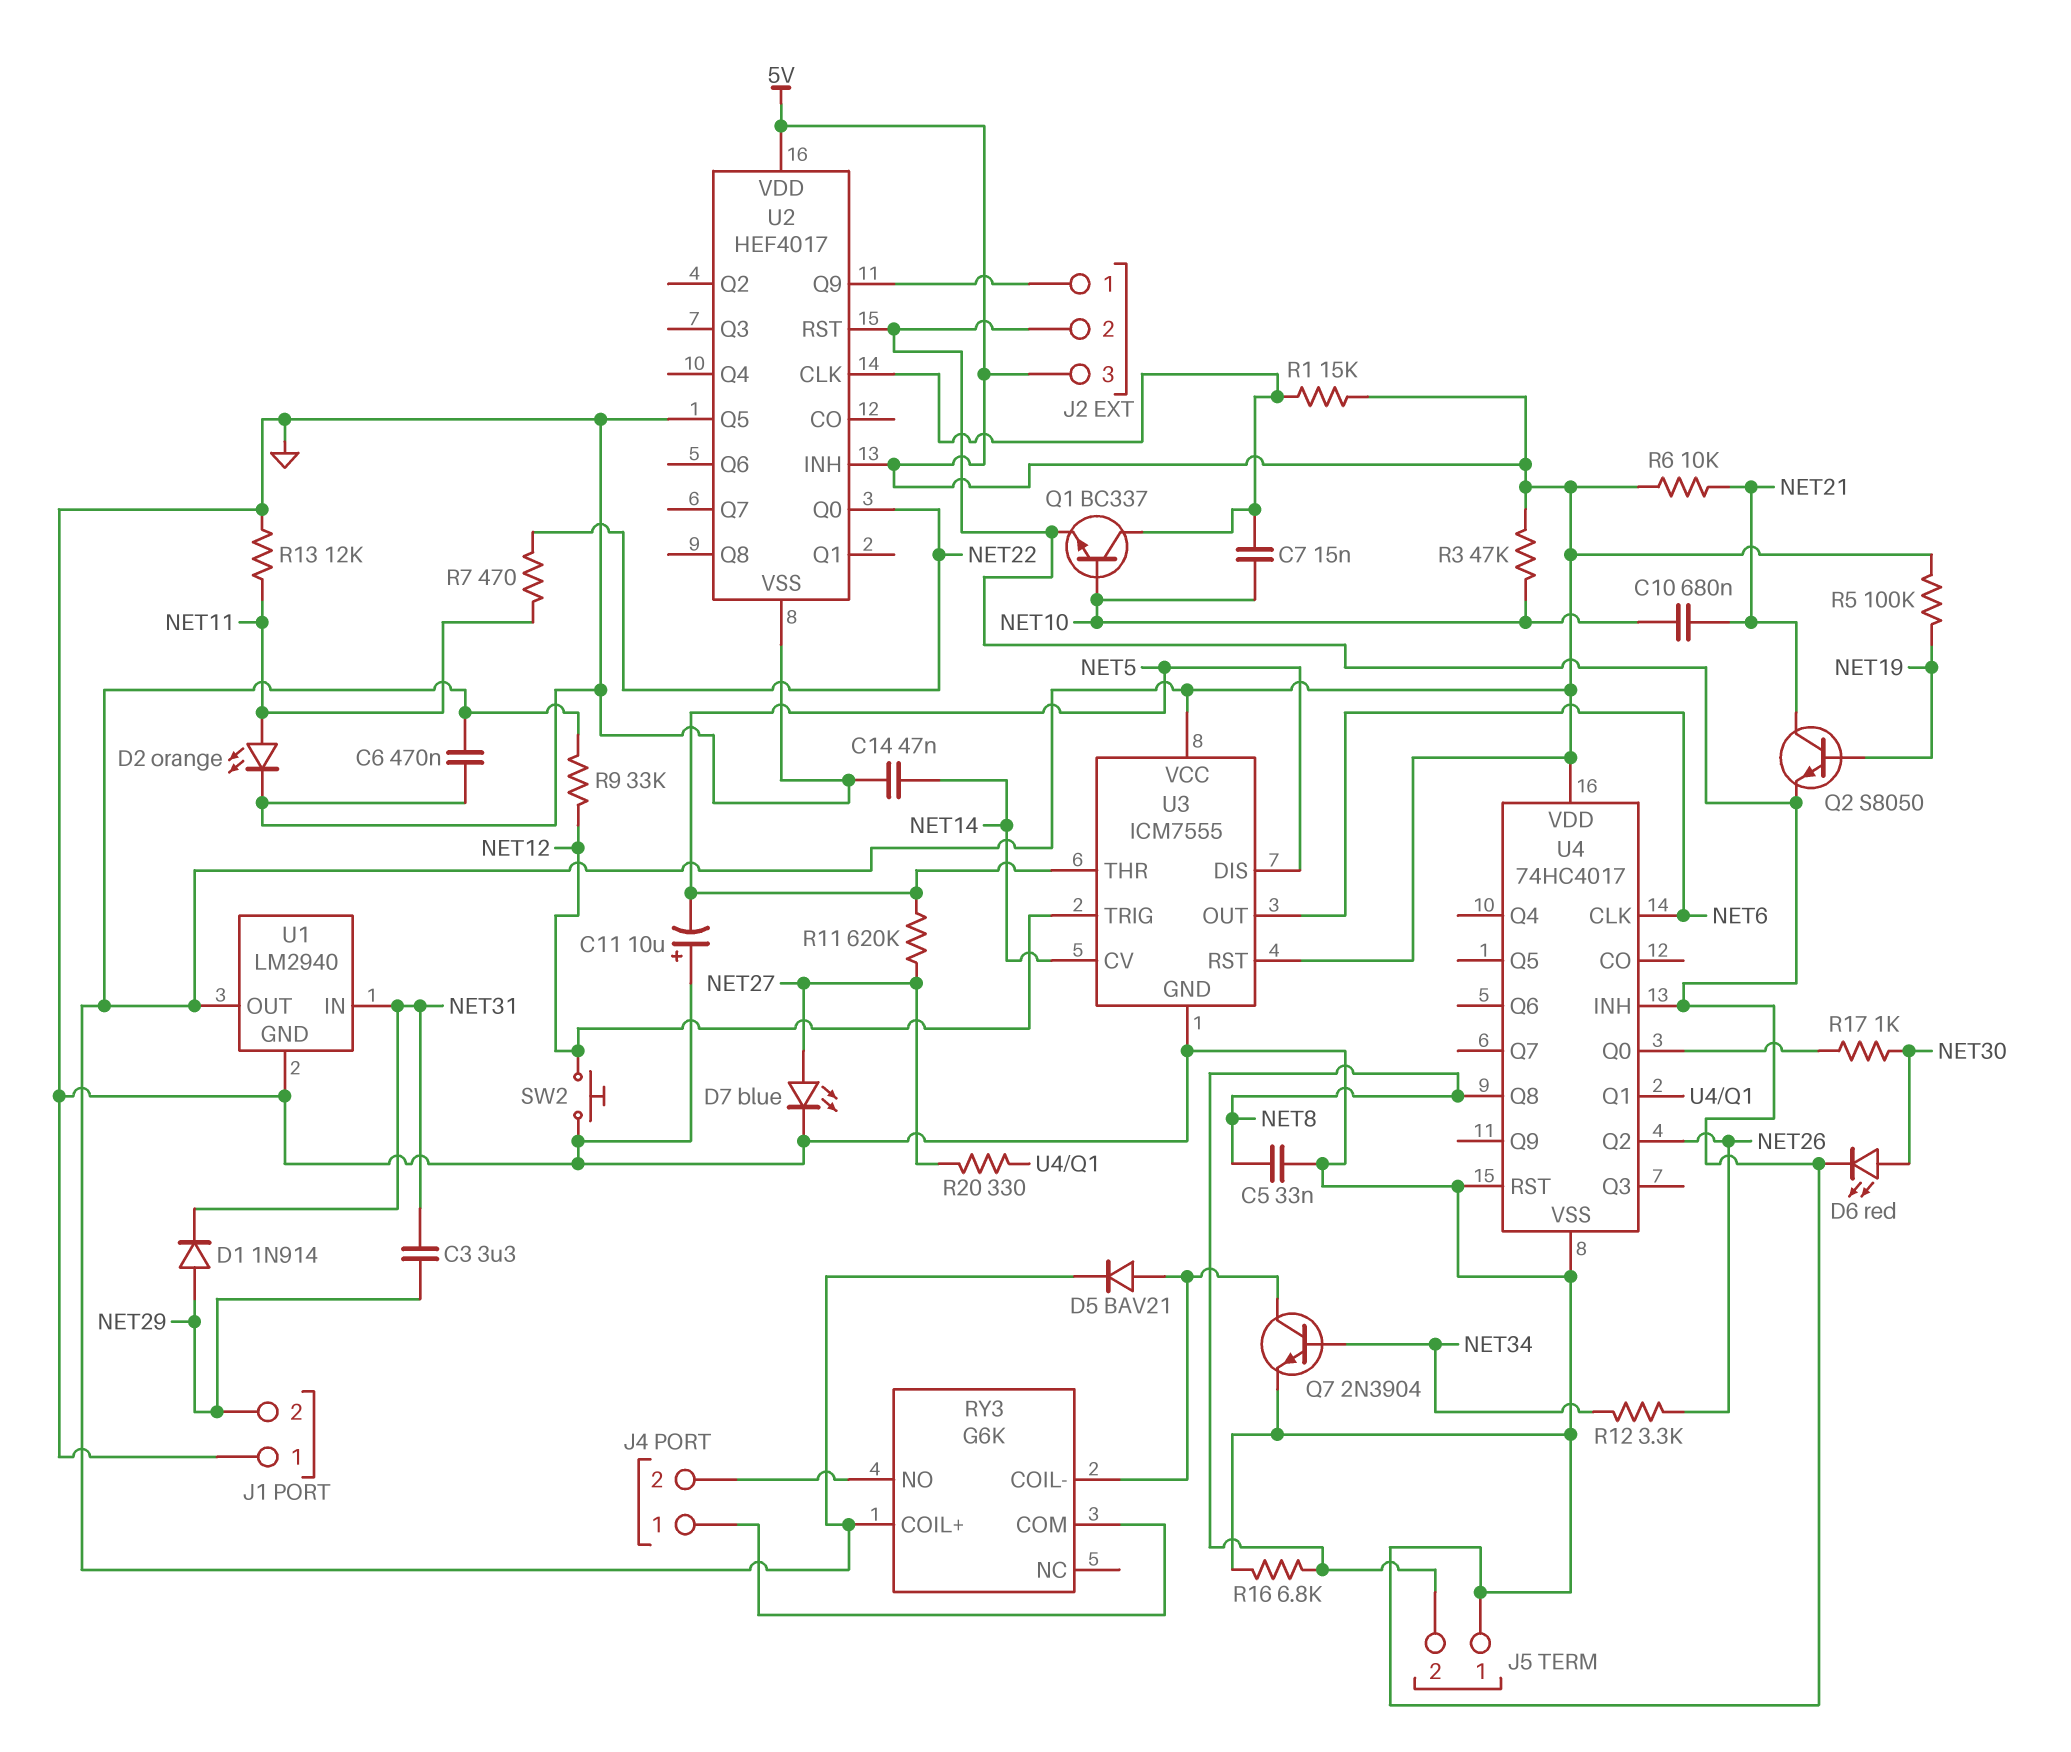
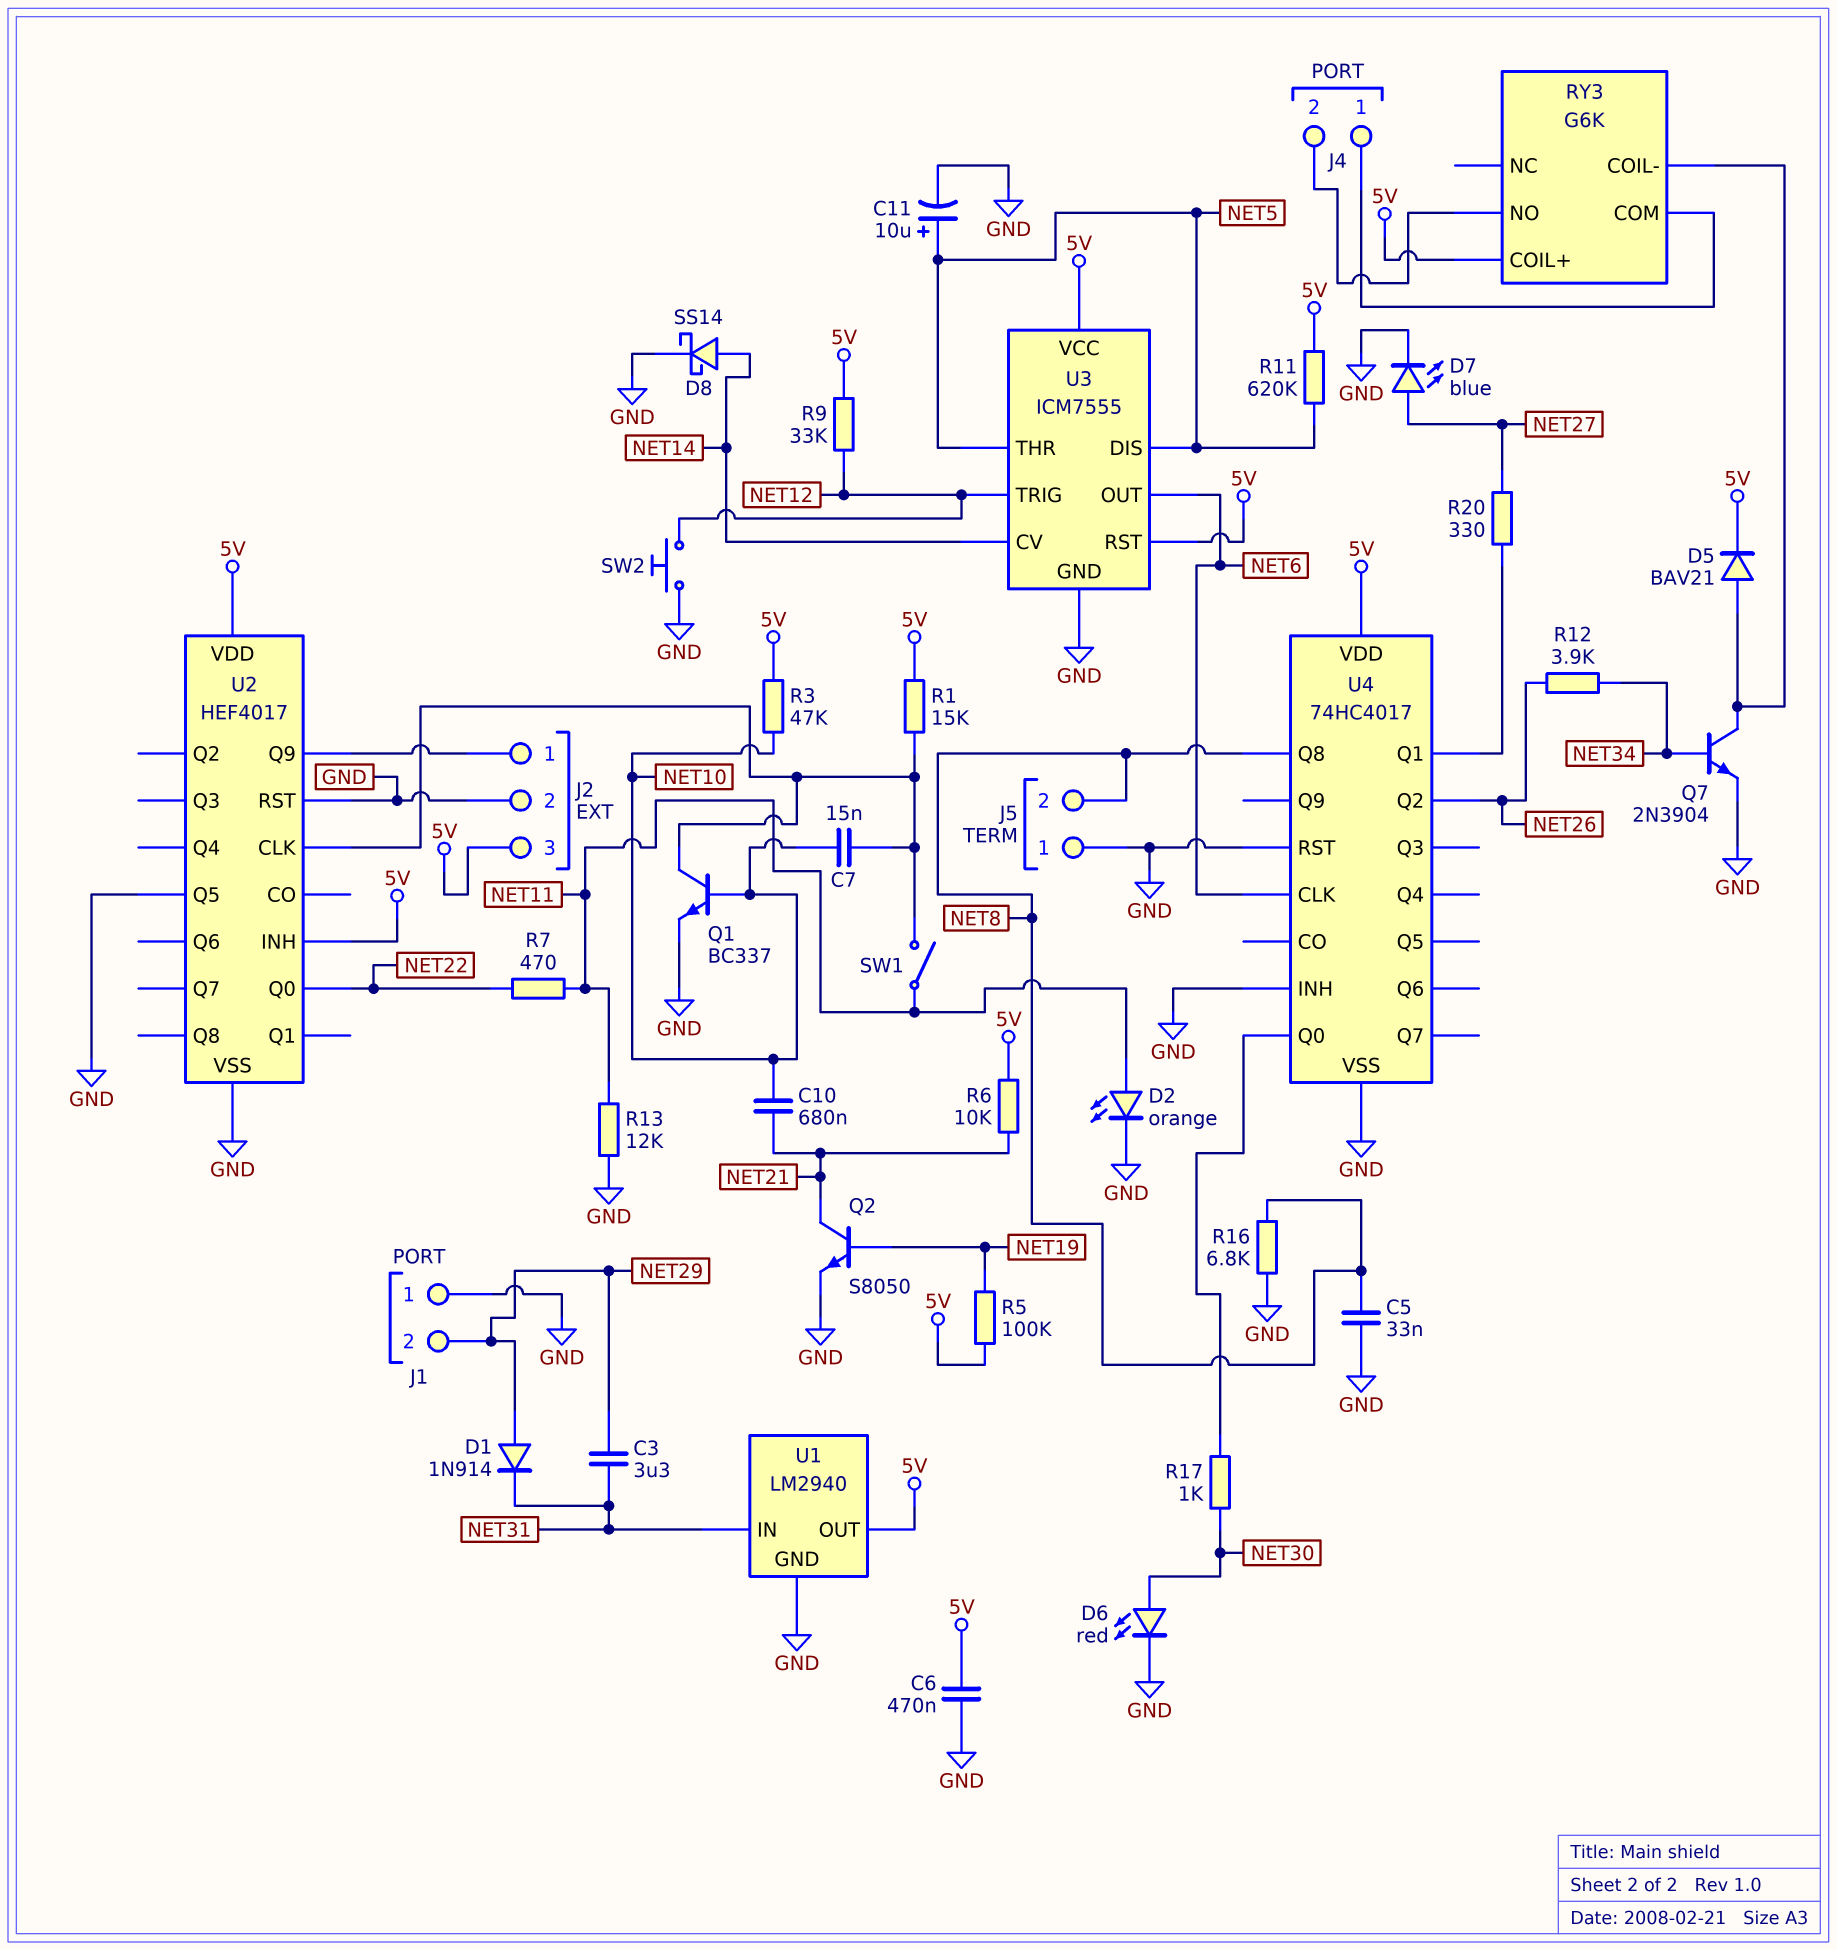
C11: 10uF (plus GND, minus NET5) -> 10uF (plus NET5, minus GND)
C14: 47nF (GND, NET14) -> none
D8: none -> schottky SS14 (A NET14, K GND)
R11: 620k (NET5, NET27) -> 620k (5V, NET5)
R12: 3.3k (NET26, NET34) -> 3.9k (NET26, NET34)
SW1: none -> switch (NET11, U2/CLK)

